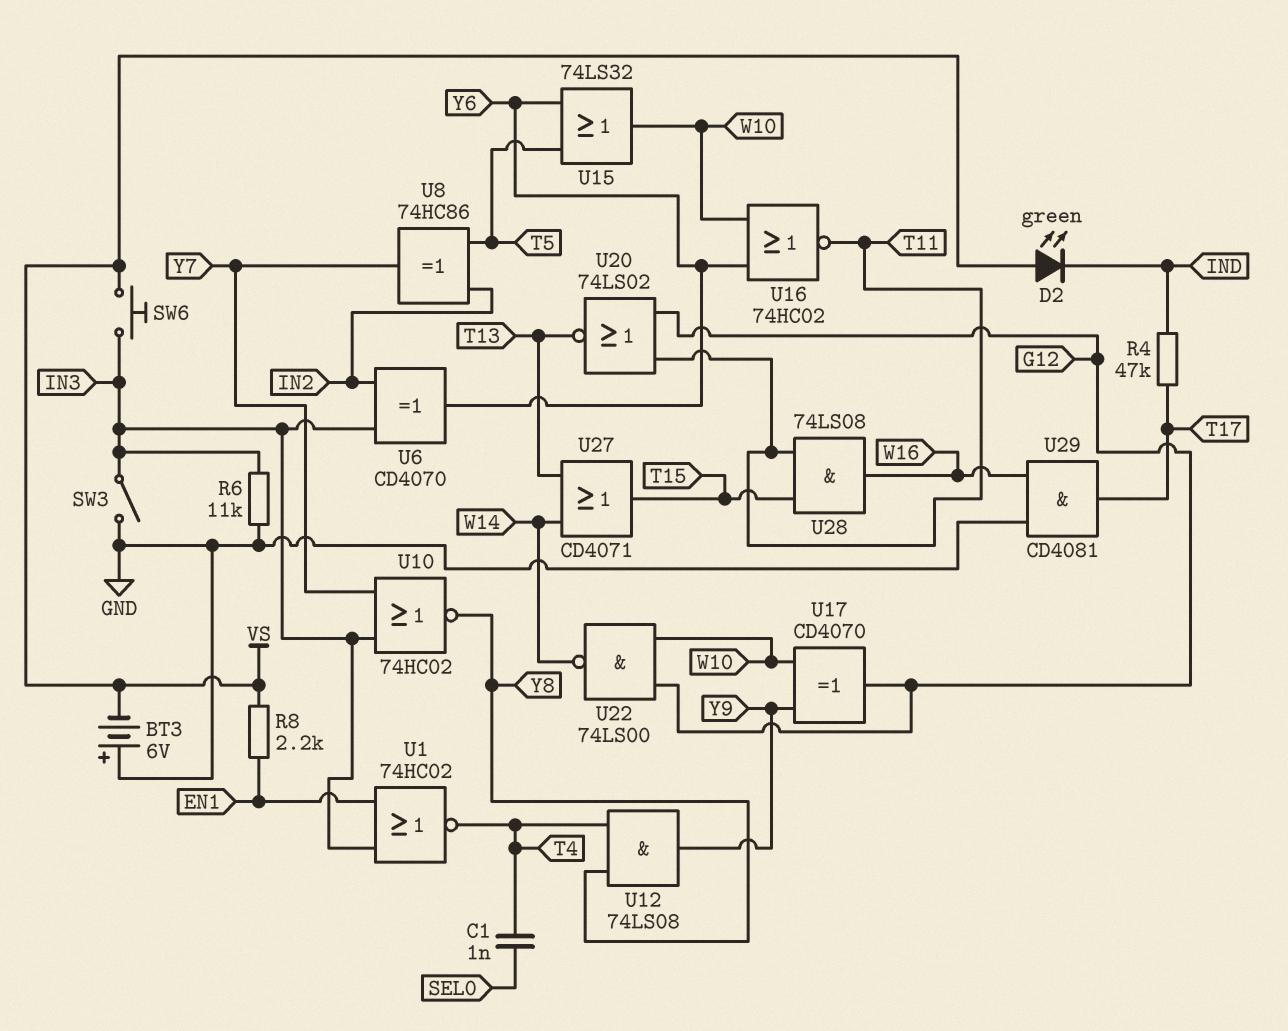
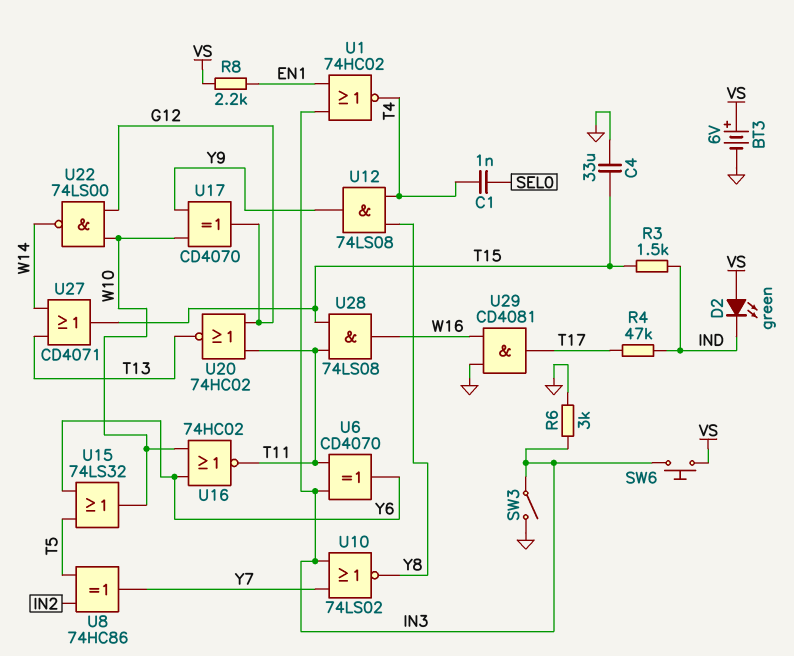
BT3: 6V (plus GND, minus VS) -> 6V (plus VS, minus GND)
C4: none -> 33uF (GND, T15)
R3: none -> 1.5k (IND, T15)
R6: 11k (GND, IN3) -> 3k (GND, IN3)
U6: XOR CD4070 (in IN2, in IN3, out Y6) -> XOR CD4070 (in IN3, in T11, out Y6)
U10: NOR 74HC02 (in IN3, in Y7, out Y8) -> NOR 74LS02 (in IN3, in Y7, out Y8)
U20: NOR 74LS02 (in G12, in T11, out T13) -> NOR 74HC02 (in G12, in T11, out T13)

